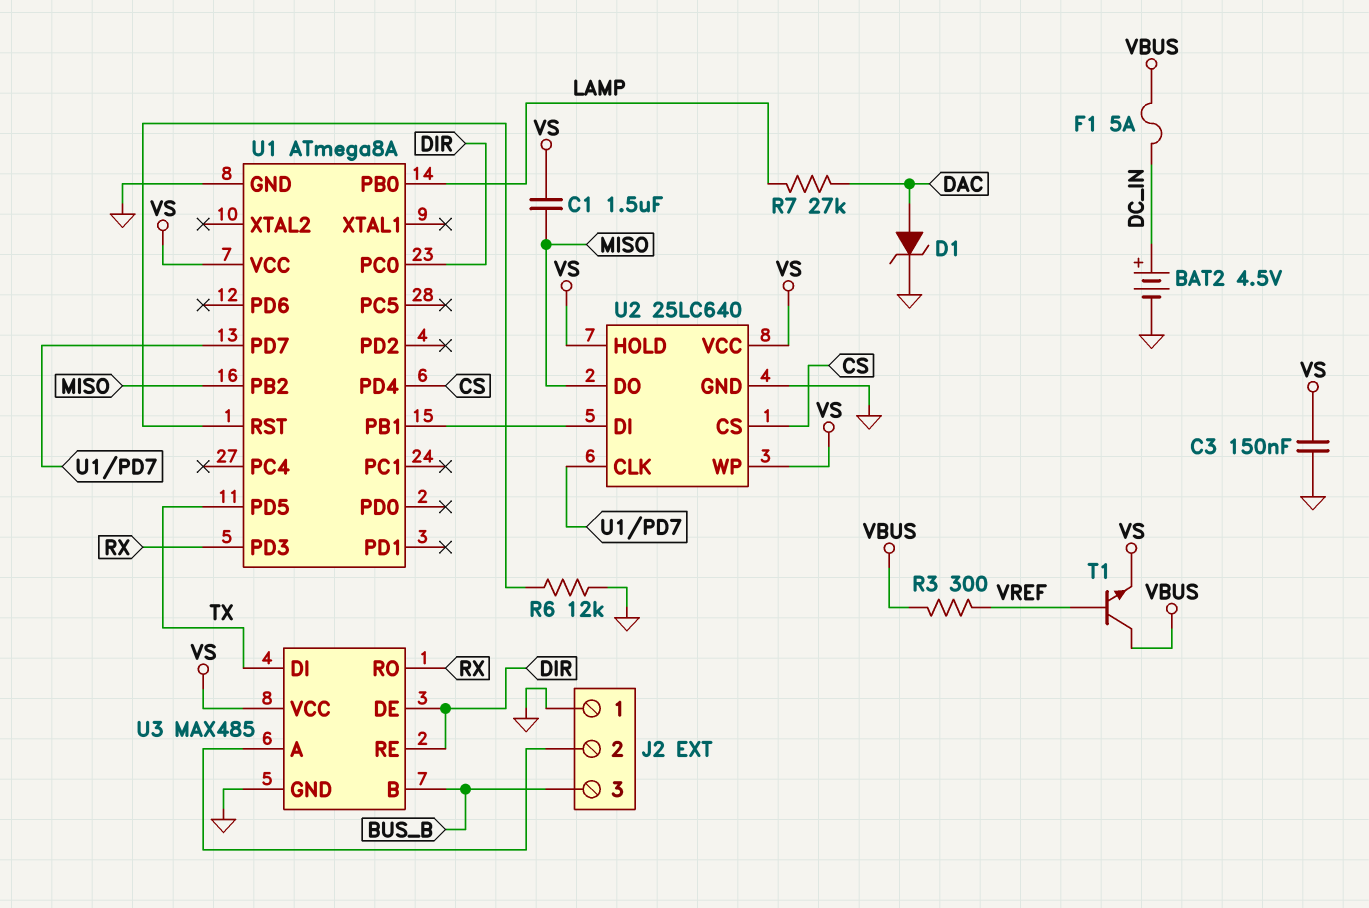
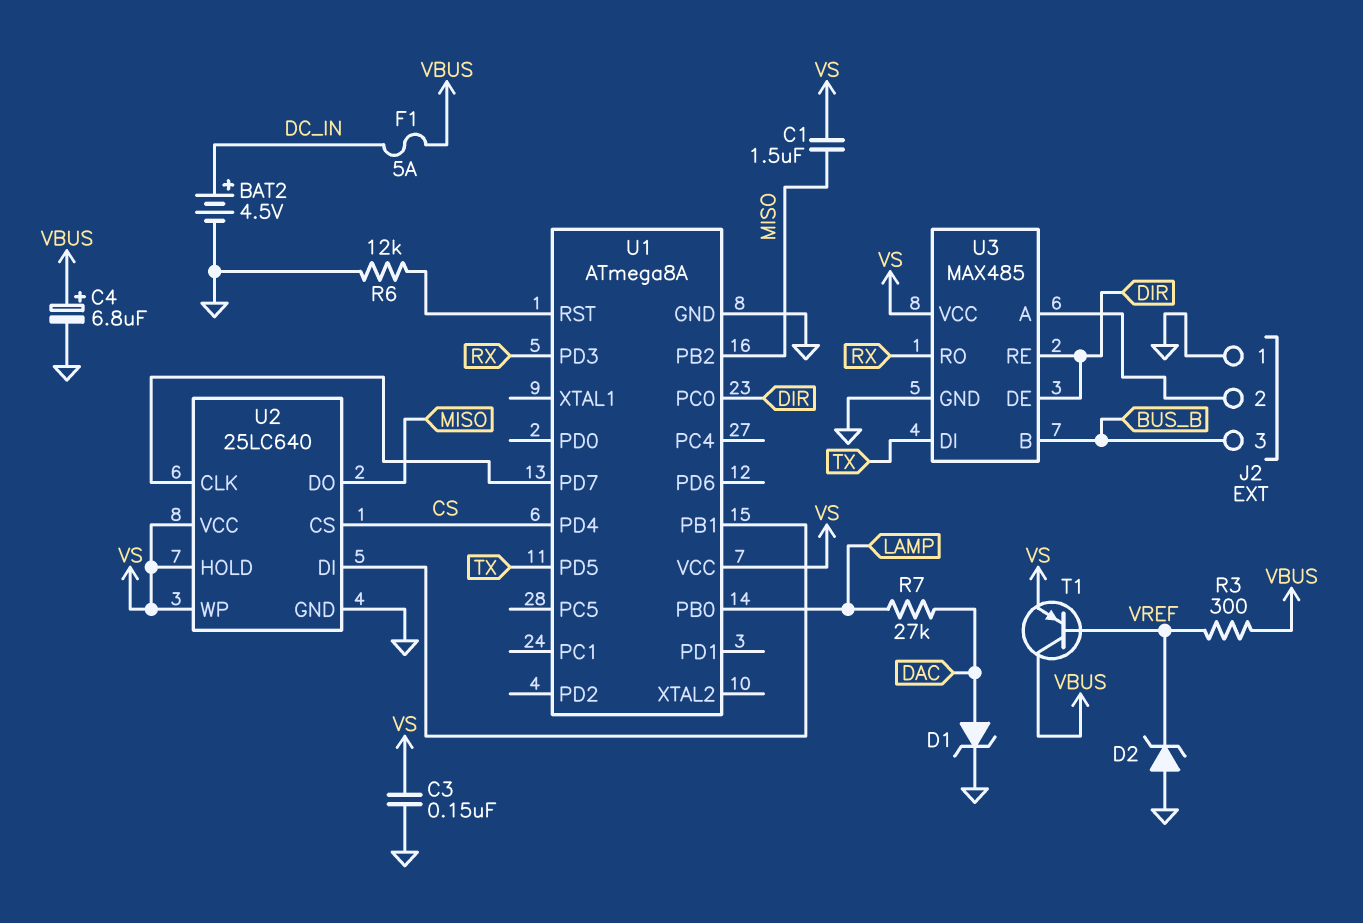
C4: none -> 6.8uF (plus VBUS, minus GND)
D2: none -> zener (A GND, K VREF)
T1: NPN (B VREF, C VBUS, E VS) -> PNP (B VREF, C VBUS, E VS)

